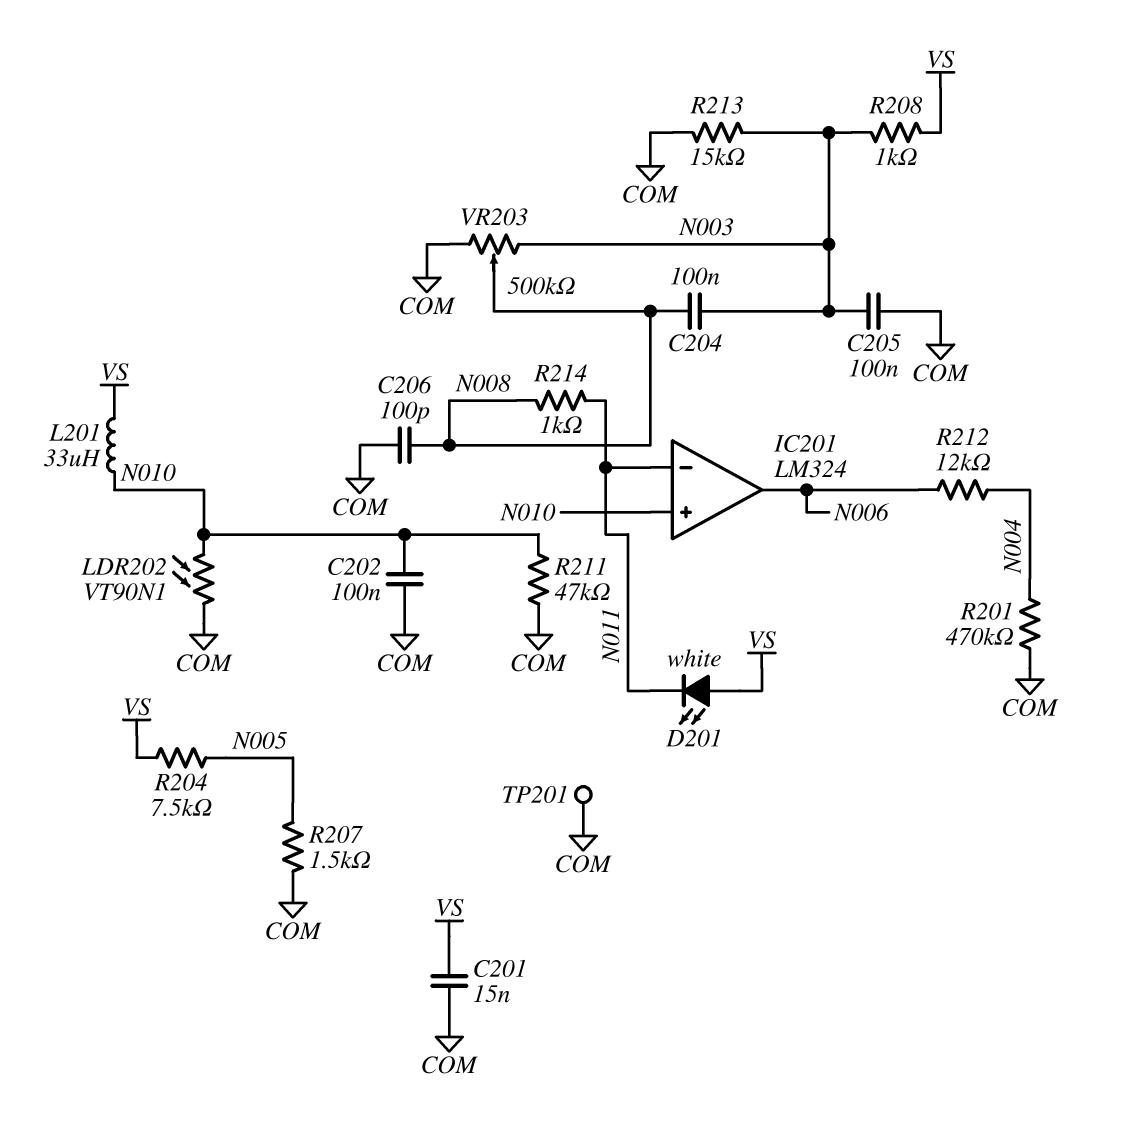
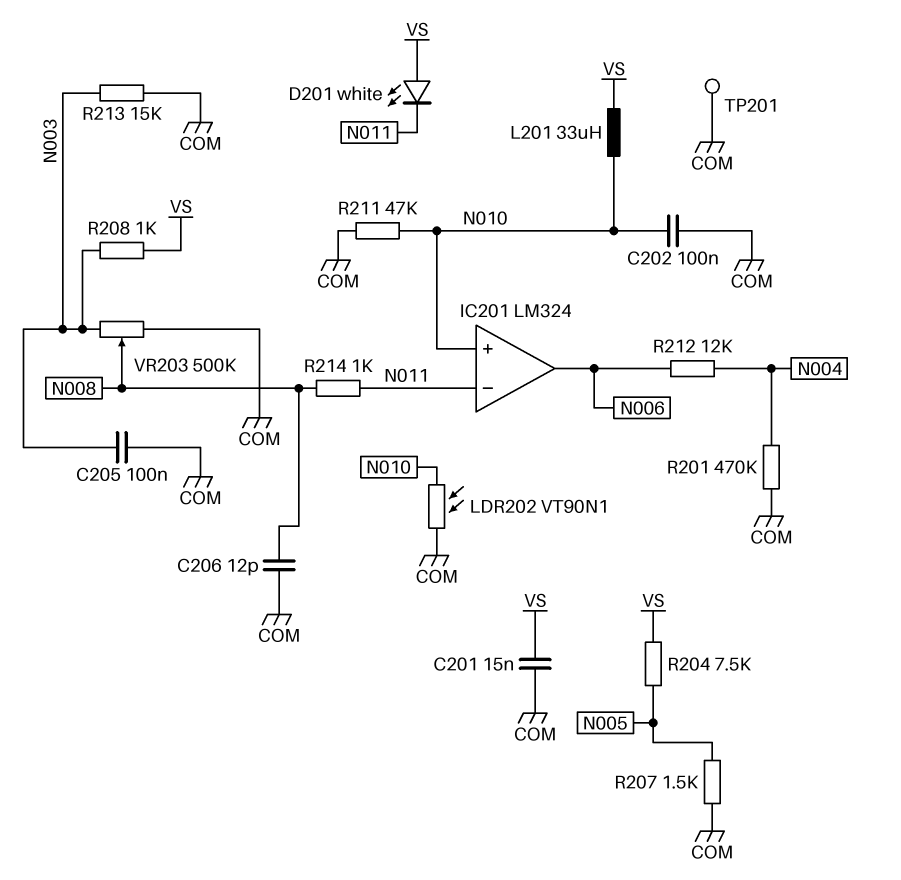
C204: 100nF (N003, N008) -> none
C206: 100pF (COM, N008) -> 12pF (COM, N008)

